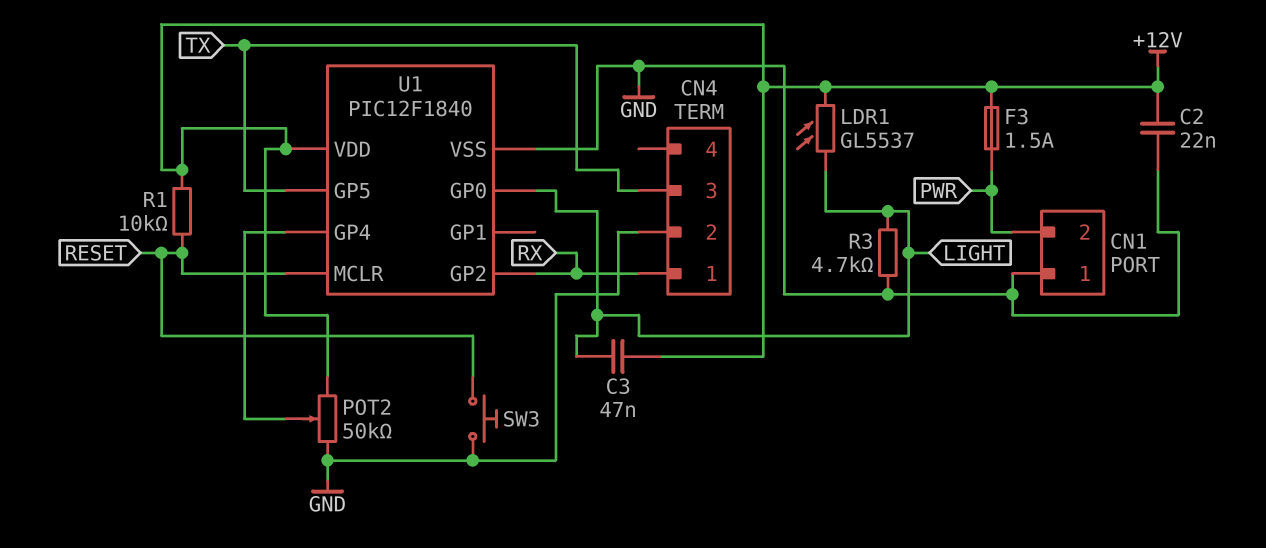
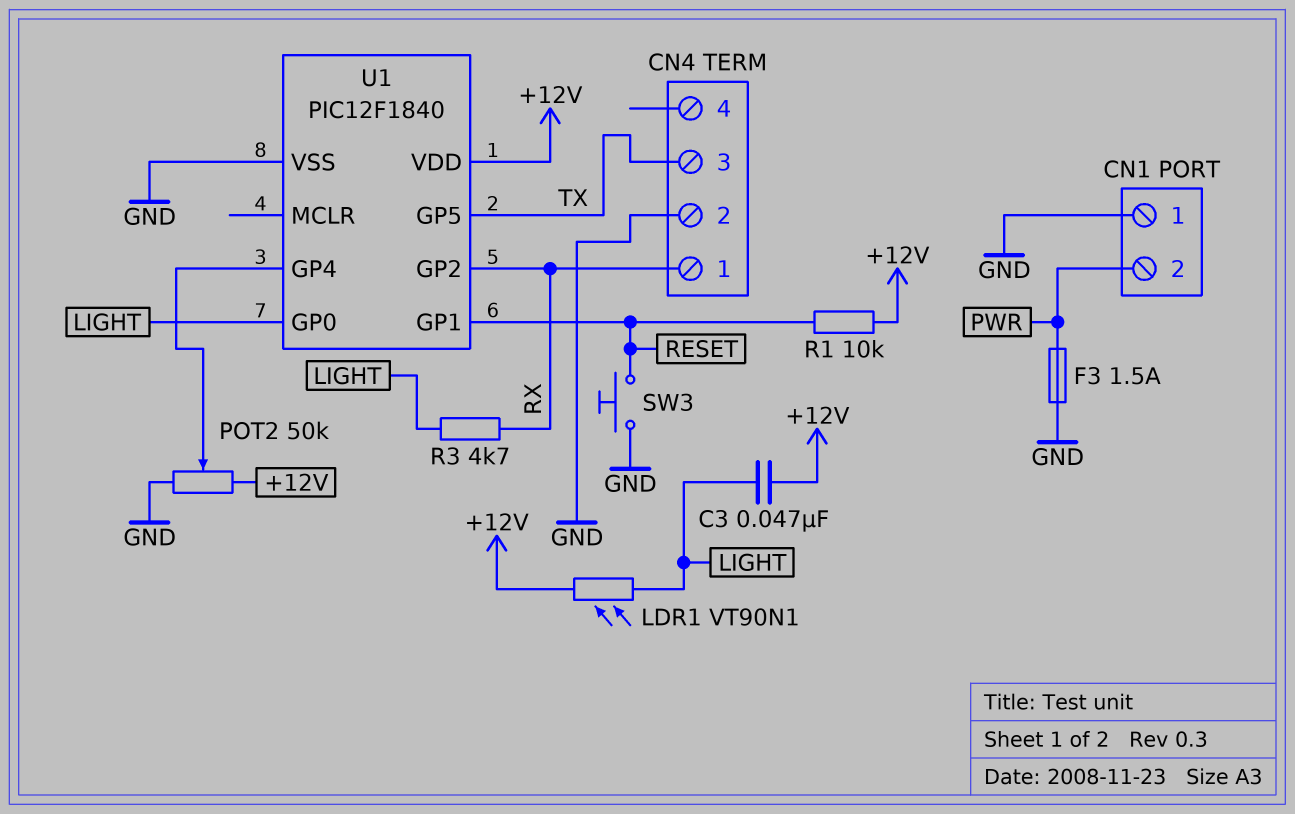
C2: 22nF (+12V, GND) -> none
F3: 1.5A (+12V, PWR) -> 1.5A (GND, PWR)
LDR1: GL5537 (+12V, LIGHT) -> VT90N1 (+12V, LIGHT)
R3: 4.7k (GND, LIGHT) -> 4.7k (LIGHT, RX)
U1 pin GP1: none -> RESET
U1 pin MCLR: RESET -> none

